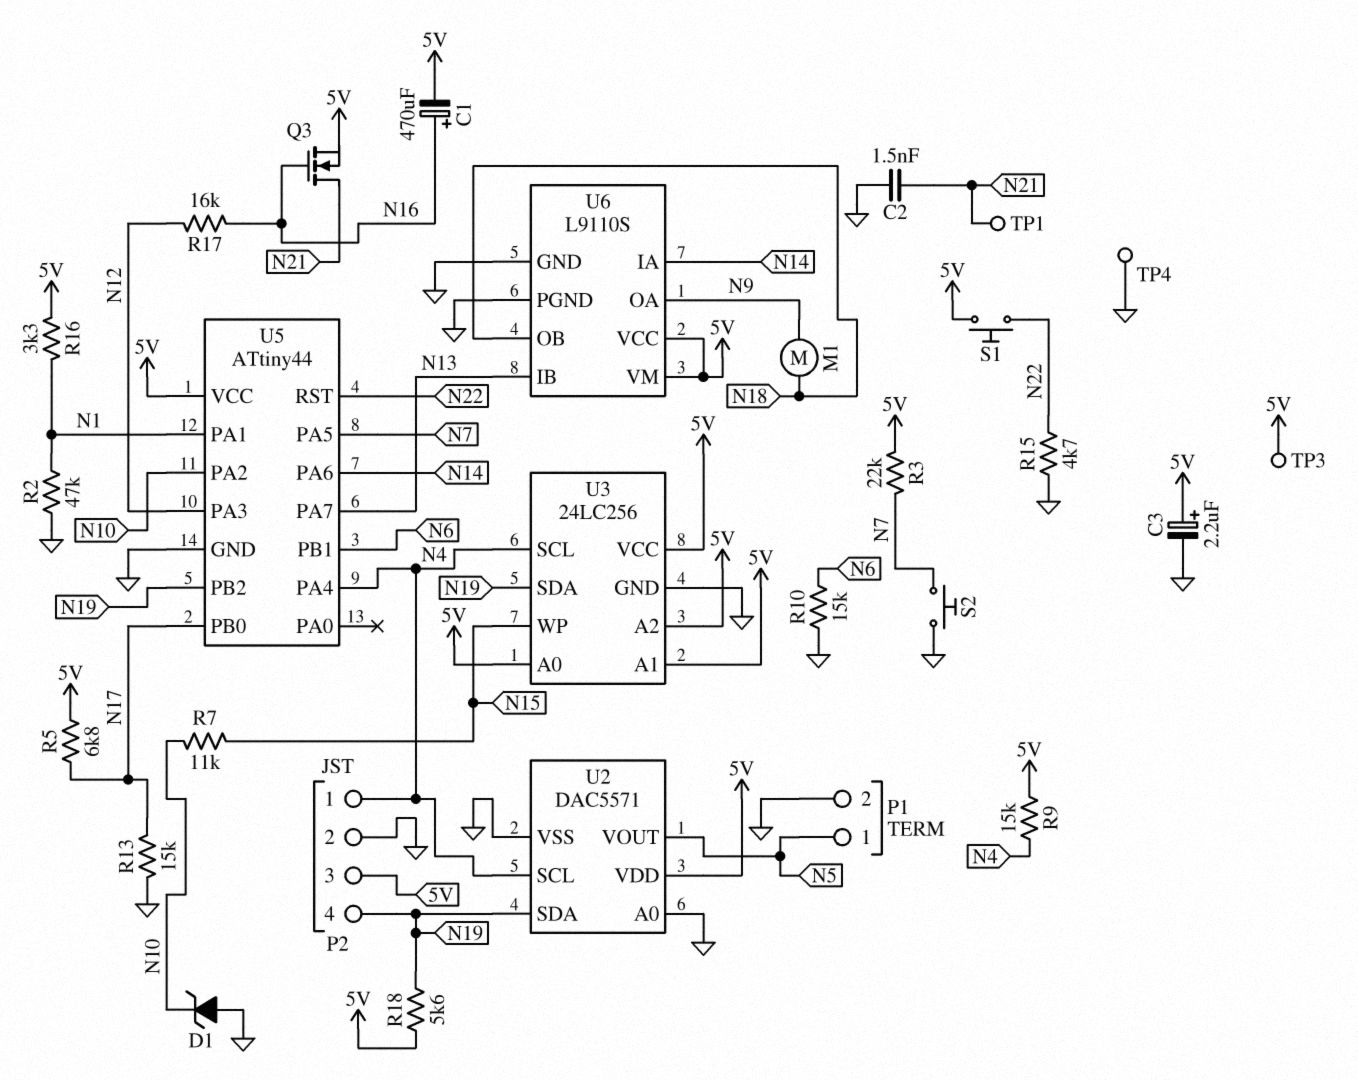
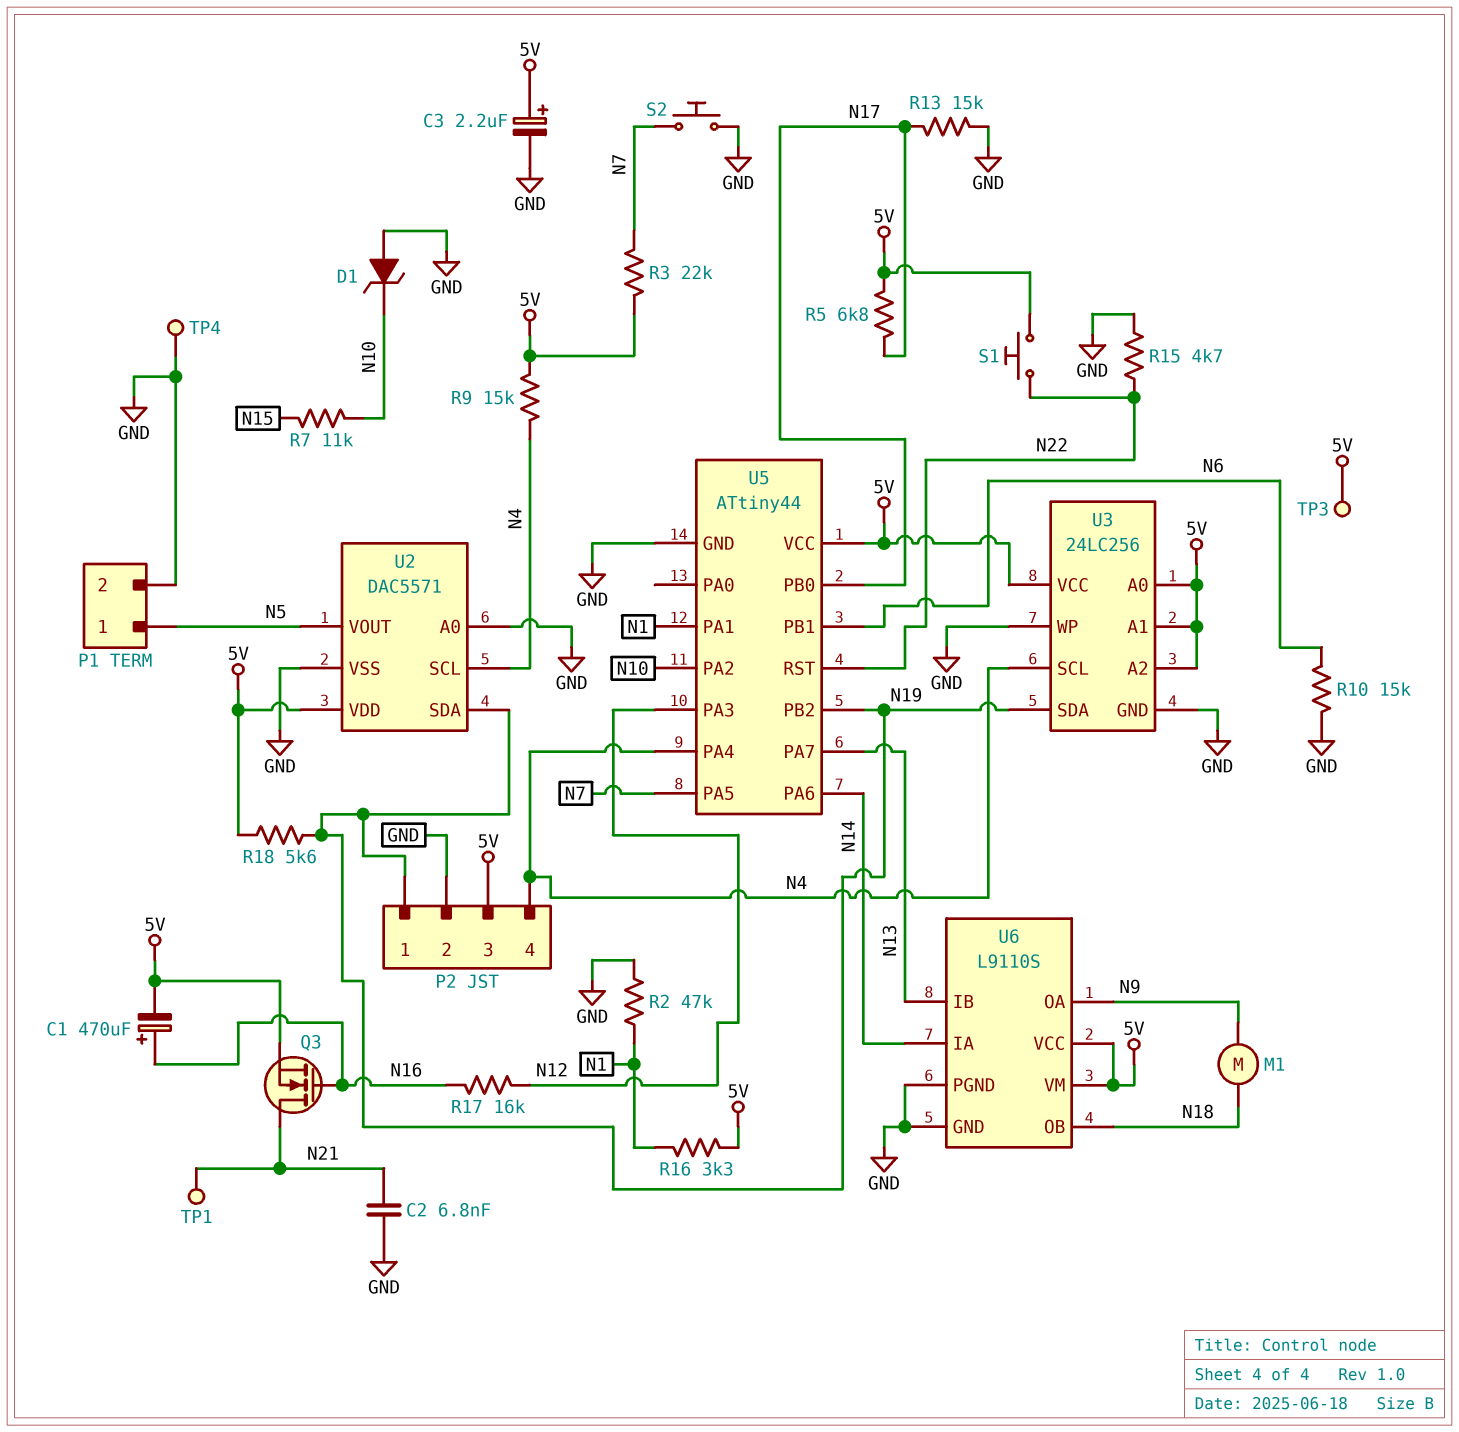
C2: 1.5nF (GND, N21) -> 6.8nF (GND, N21)
P2 pin 1: N4 -> N19
P2 pin 4: N19 -> N4
U3 pin WP: N15 -> GND

